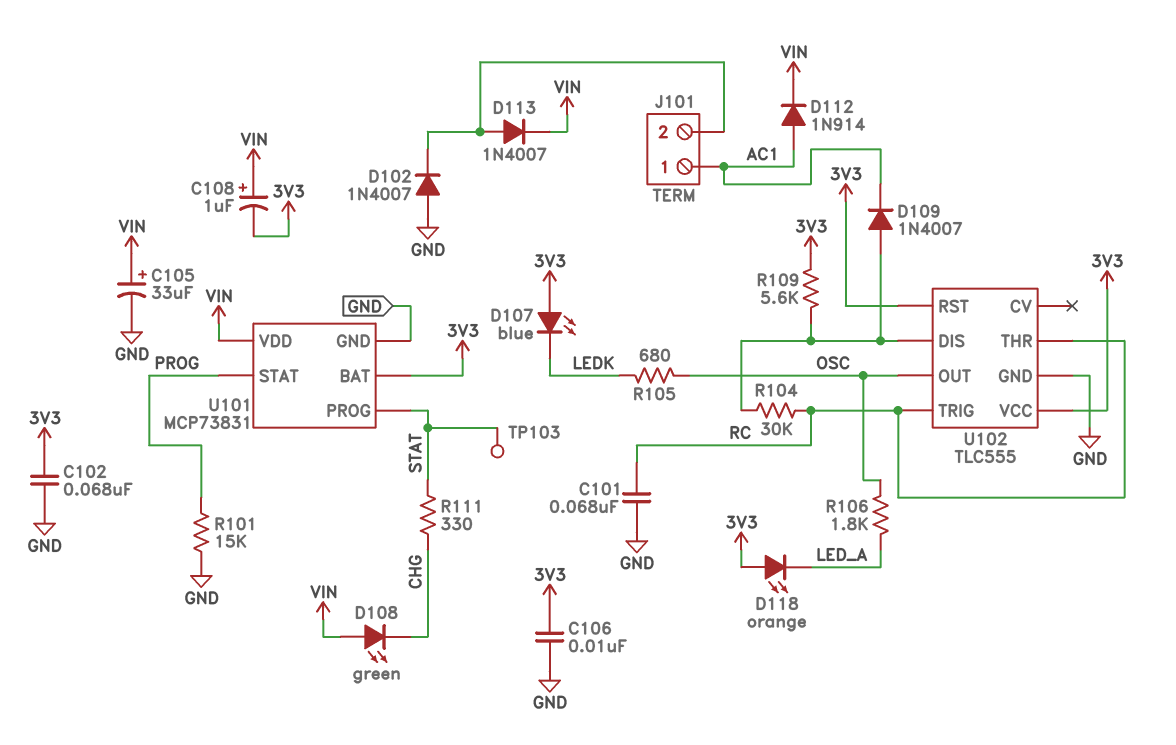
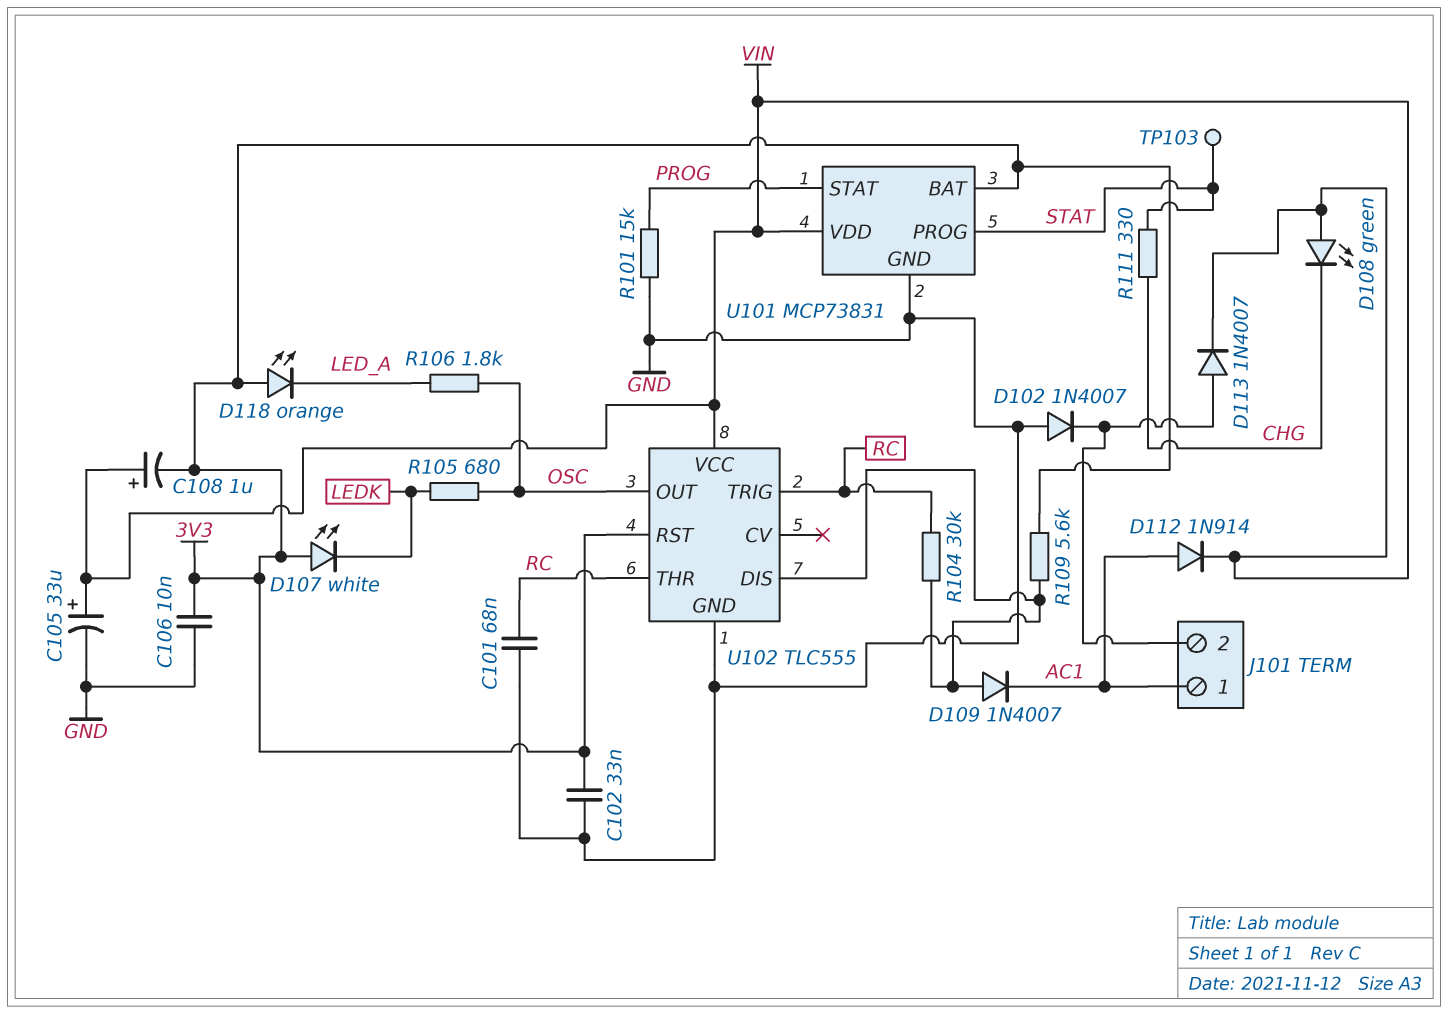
C102: 68nF (3V3, GND) -> 33nF (3V3, GND)
D107: LED blue (A 3V3, K LEDK) -> LED white (A 3V3, K LEDK)
U102 pin VCC: 3V3 -> VIN

